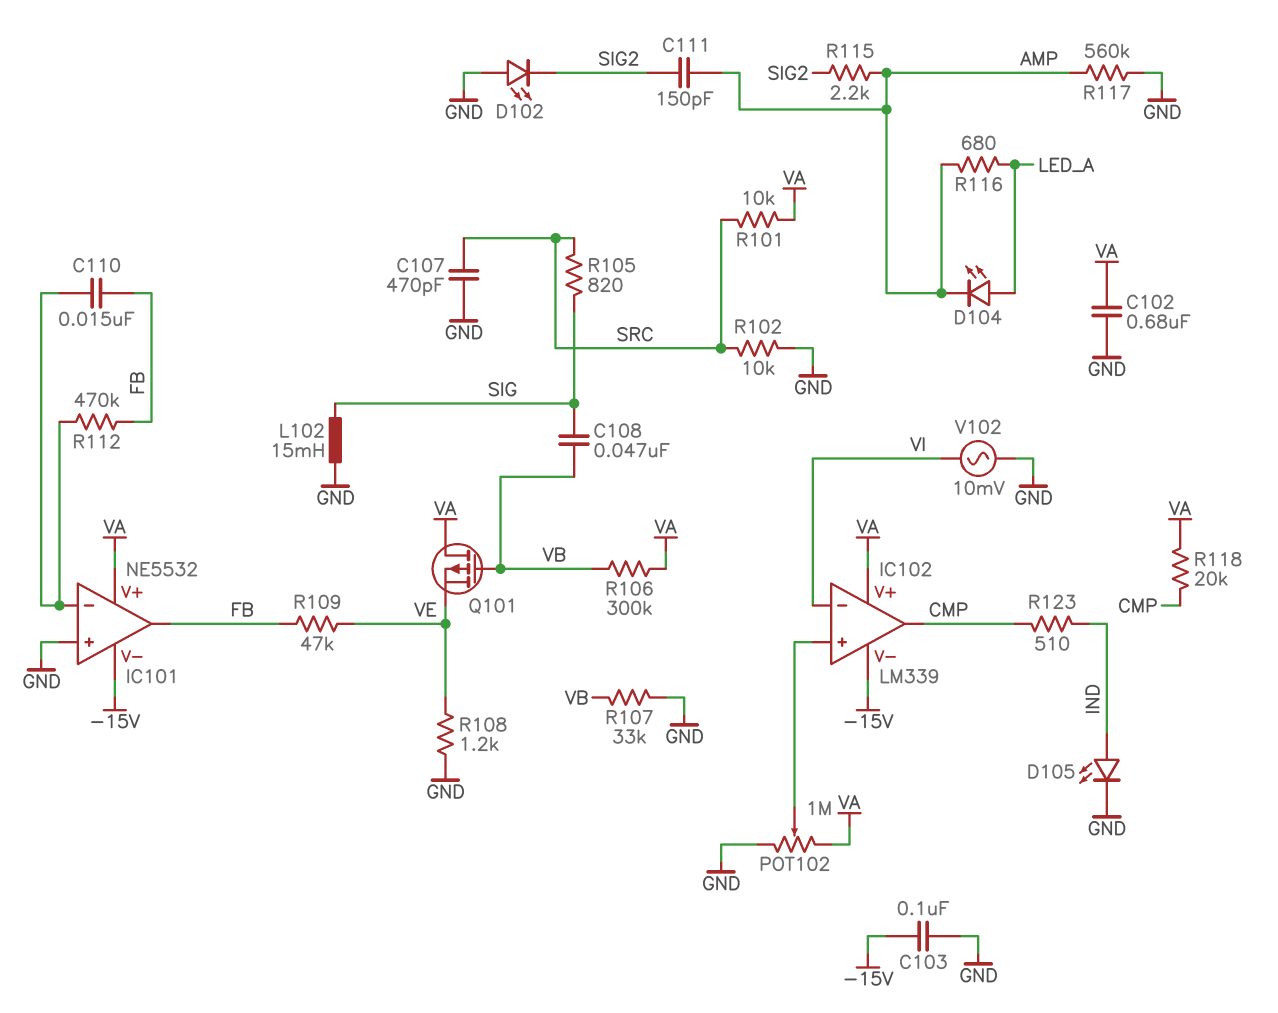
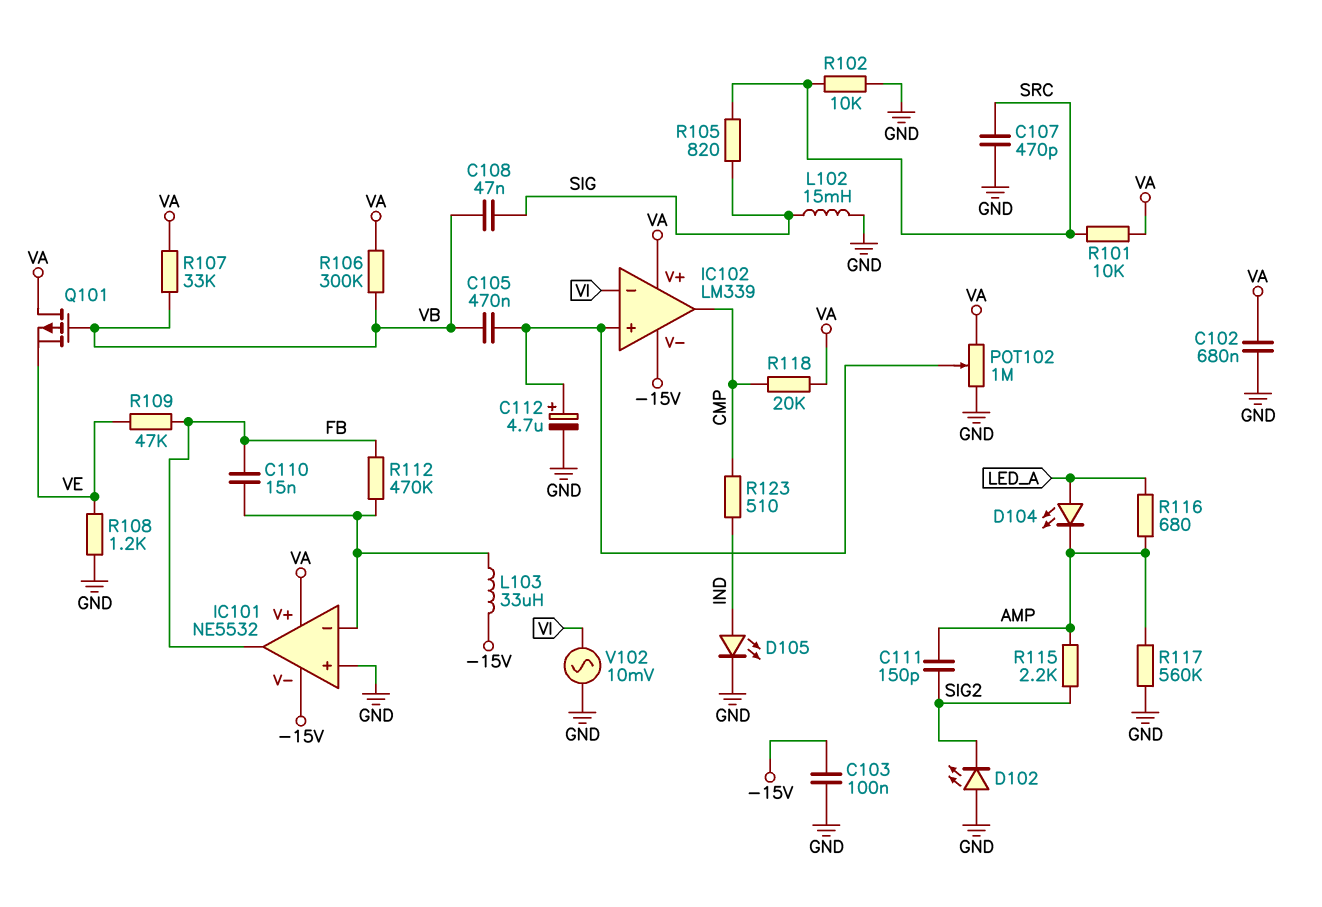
C105: none -> 470nF (IC102/in+, VB)
C112: none -> 4.7uF (plus IC102/in+, minus GND)
L103: none -> 33uH (-15V, IC101/in-)
R107: 33k (GND, VB) -> 33k (VA, VB)

